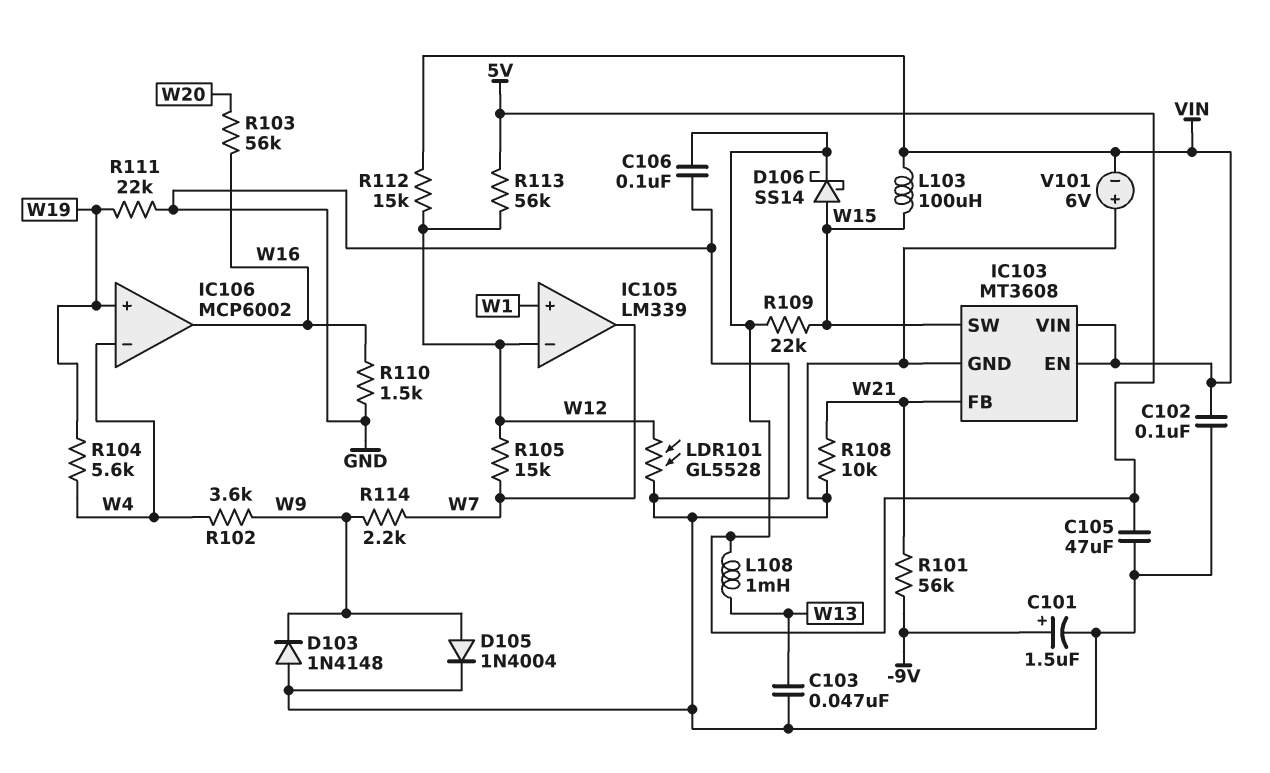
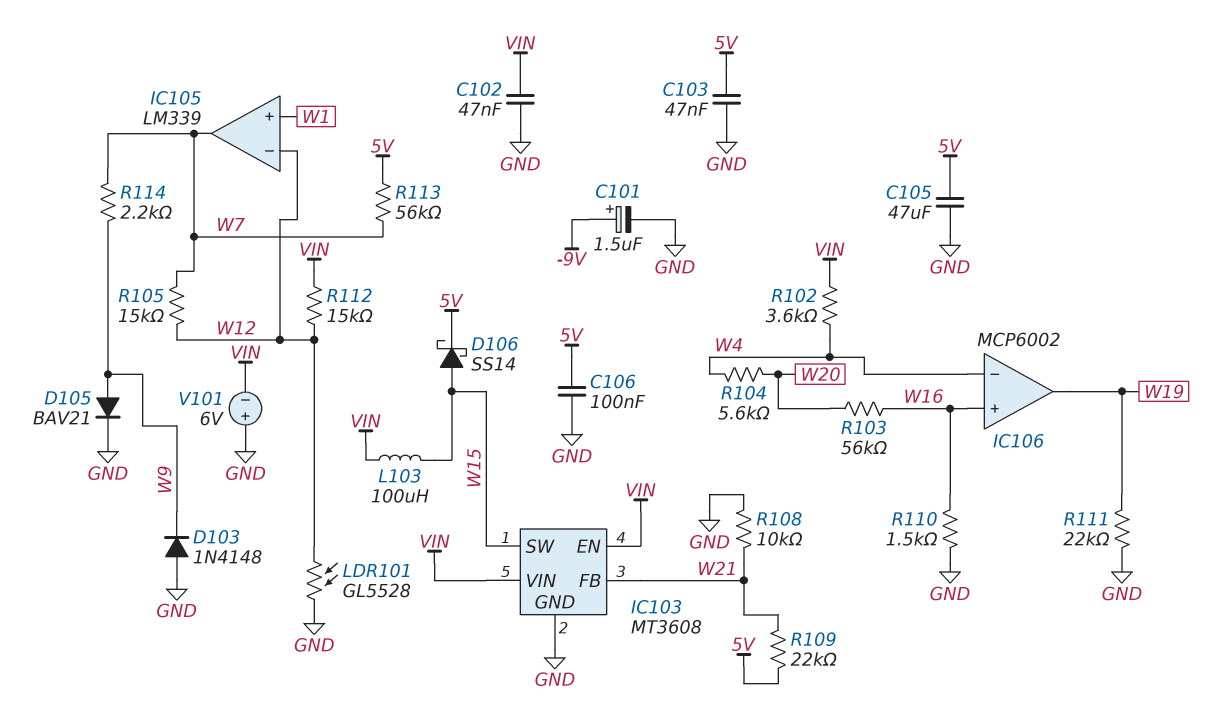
C102: 100nF (GND, VIN) -> 47nF (GND, VIN)
C103: 47nF (GND, W13) -> 47nF (5V, GND)
D105: diode 1N4004 (A W9, K GND) -> diode BAV21 (A W9, K GND)
IC106 pin in+: W19 -> W16
IC106 pin out: W16 -> W19
L108: 1mH (5V, W13) -> none
R101: 56k (-9V, W21) -> none
R102: 3.6k (W4, W9) -> 3.6k (VIN, W4)
R104: 5.6k (W4, W19) -> 5.6k (W4, W20)
R109: 22k (5V, W15) -> 22k (5V, W21)
R113: 56k (5V, W12) -> 56k (5V, W7)

